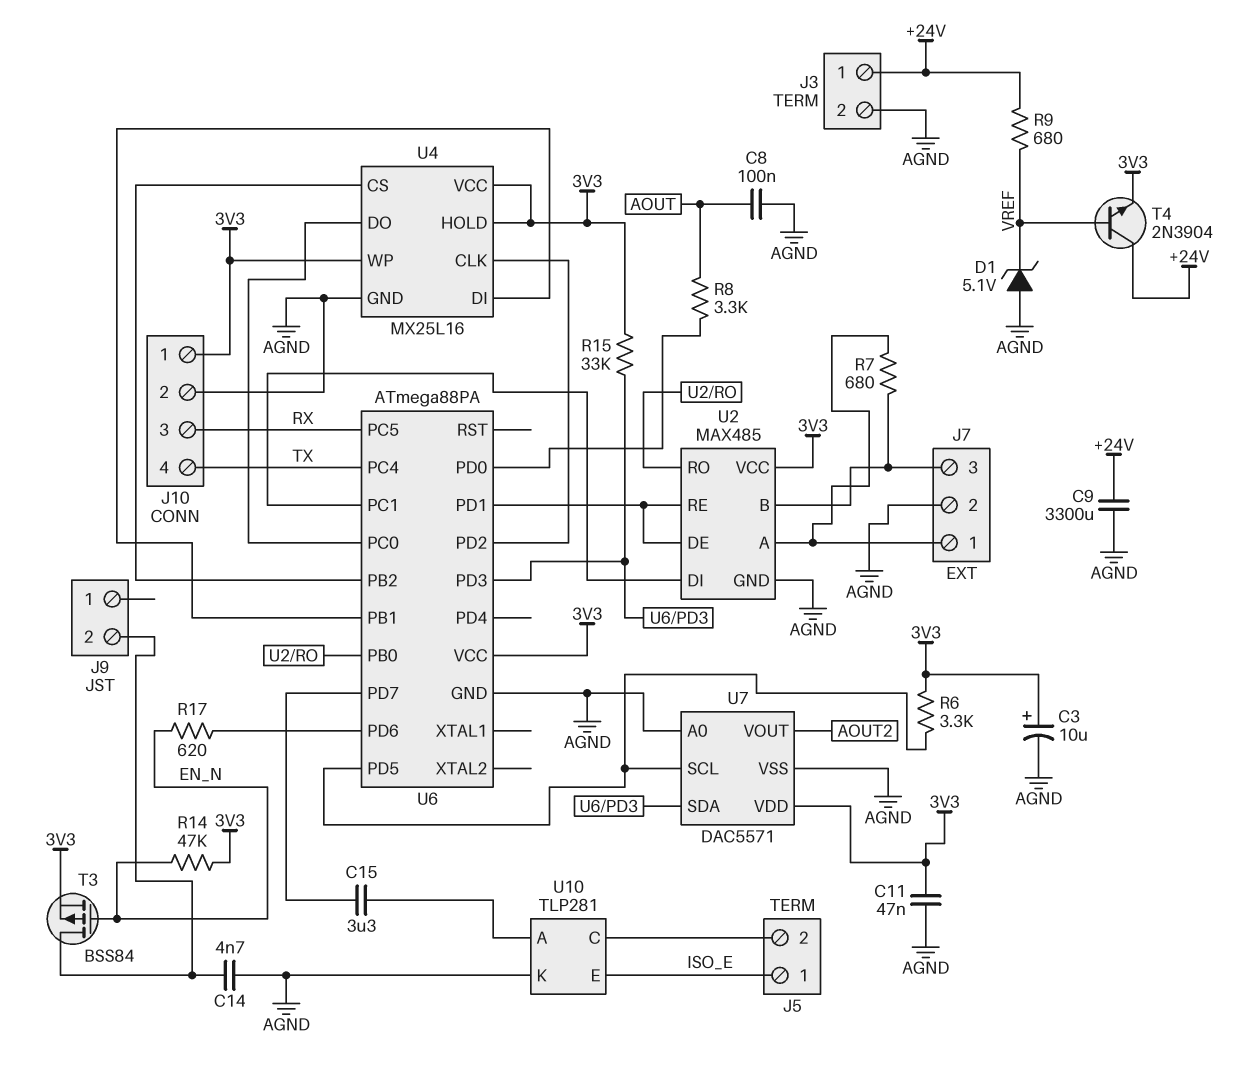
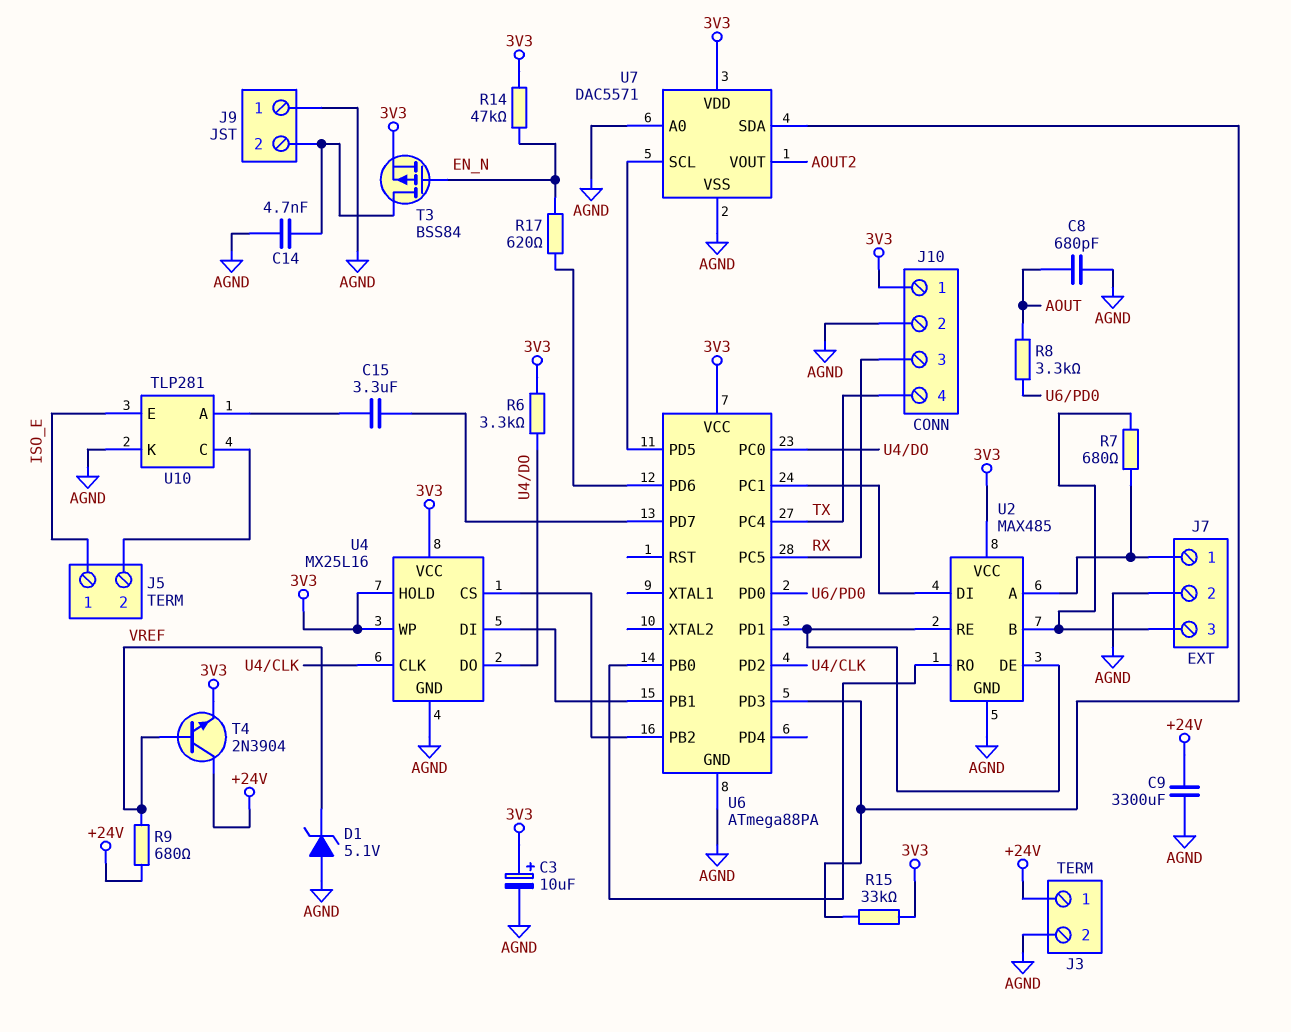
C8: 100nF (AGND, AOUT) -> 680pF (AGND, AOUT)
C11: 47nF (3V3, AGND) -> none
J9 pin 1: none -> AGND
R6: 3.3k (3V3, U6/PD5) -> 3.3k (3V3, U4/DO)

